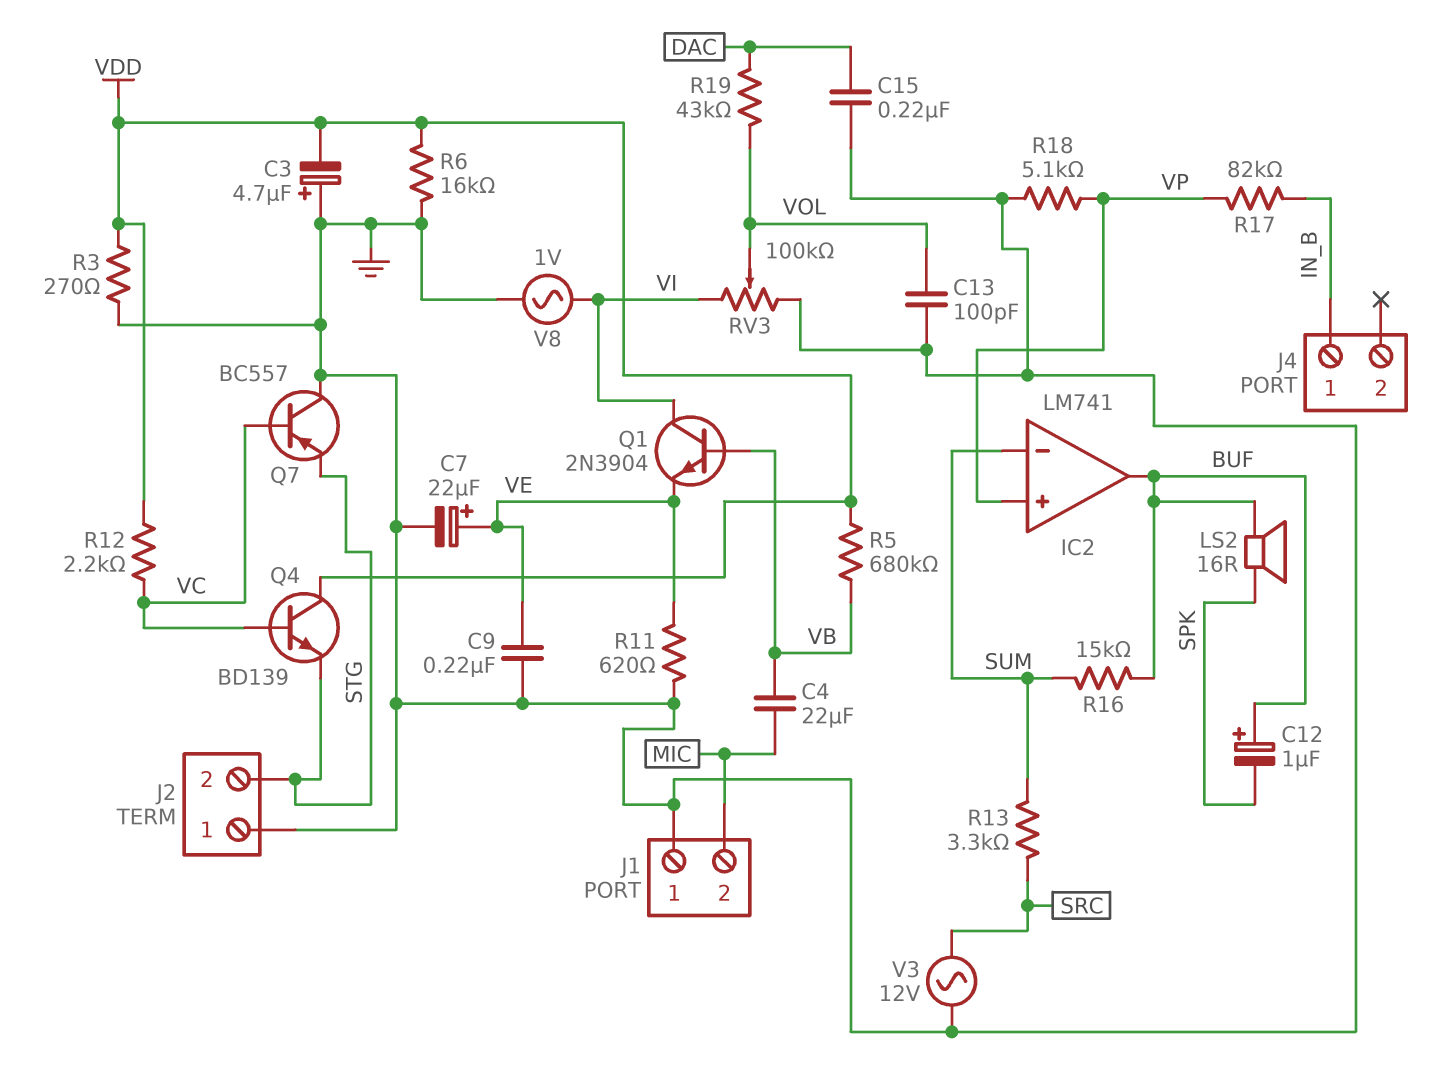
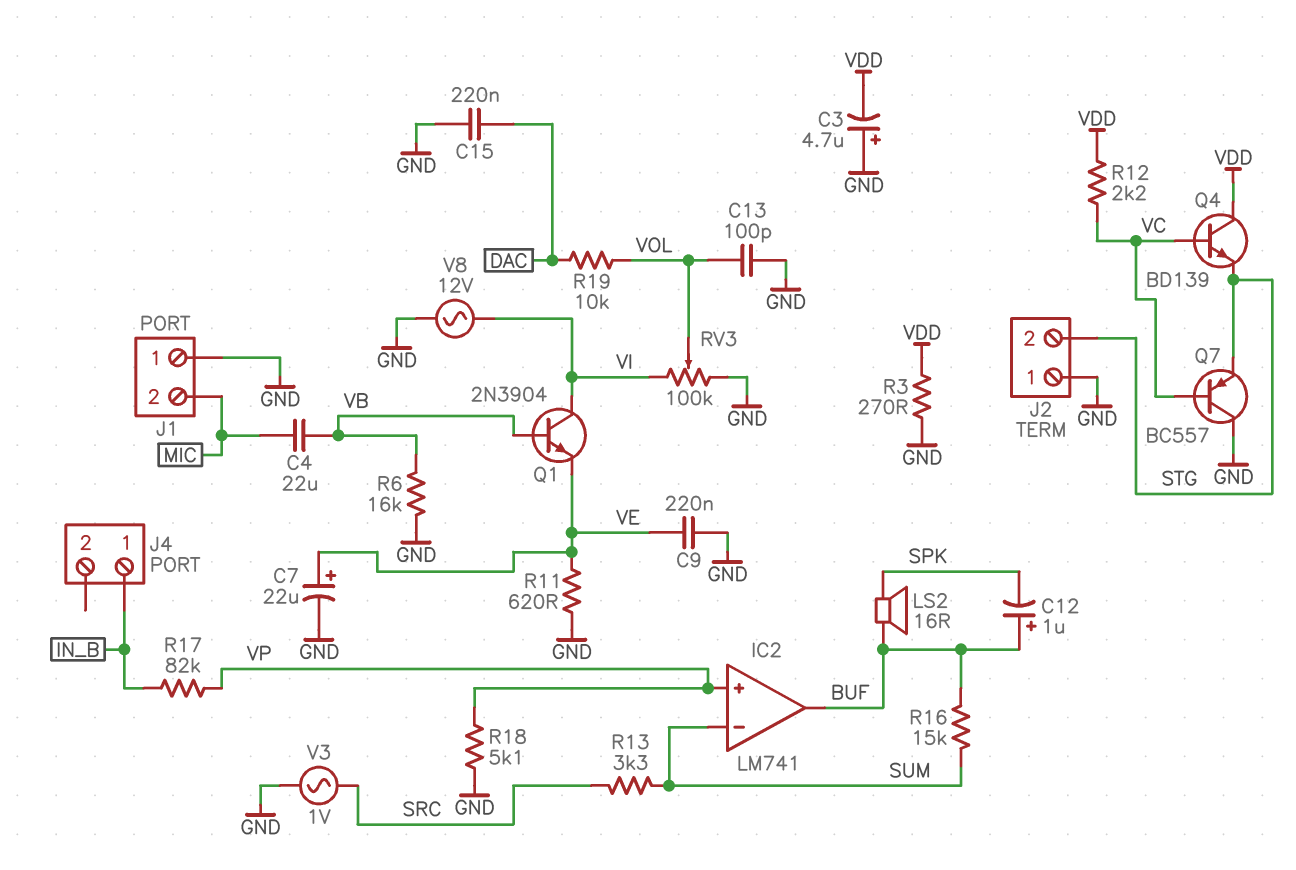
R5: 680k (VB, VDD) -> none
R6: 16k (GND, VDD) -> 16k (GND, VB)
R19: 43k (DAC, VOL) -> 10k (DAC, VOL)
V3: AC 12V (GND, SRC) -> AC 1V (GND, SRC)
V8: AC 1V (GND, VI) -> AC 12V (GND, VI)

